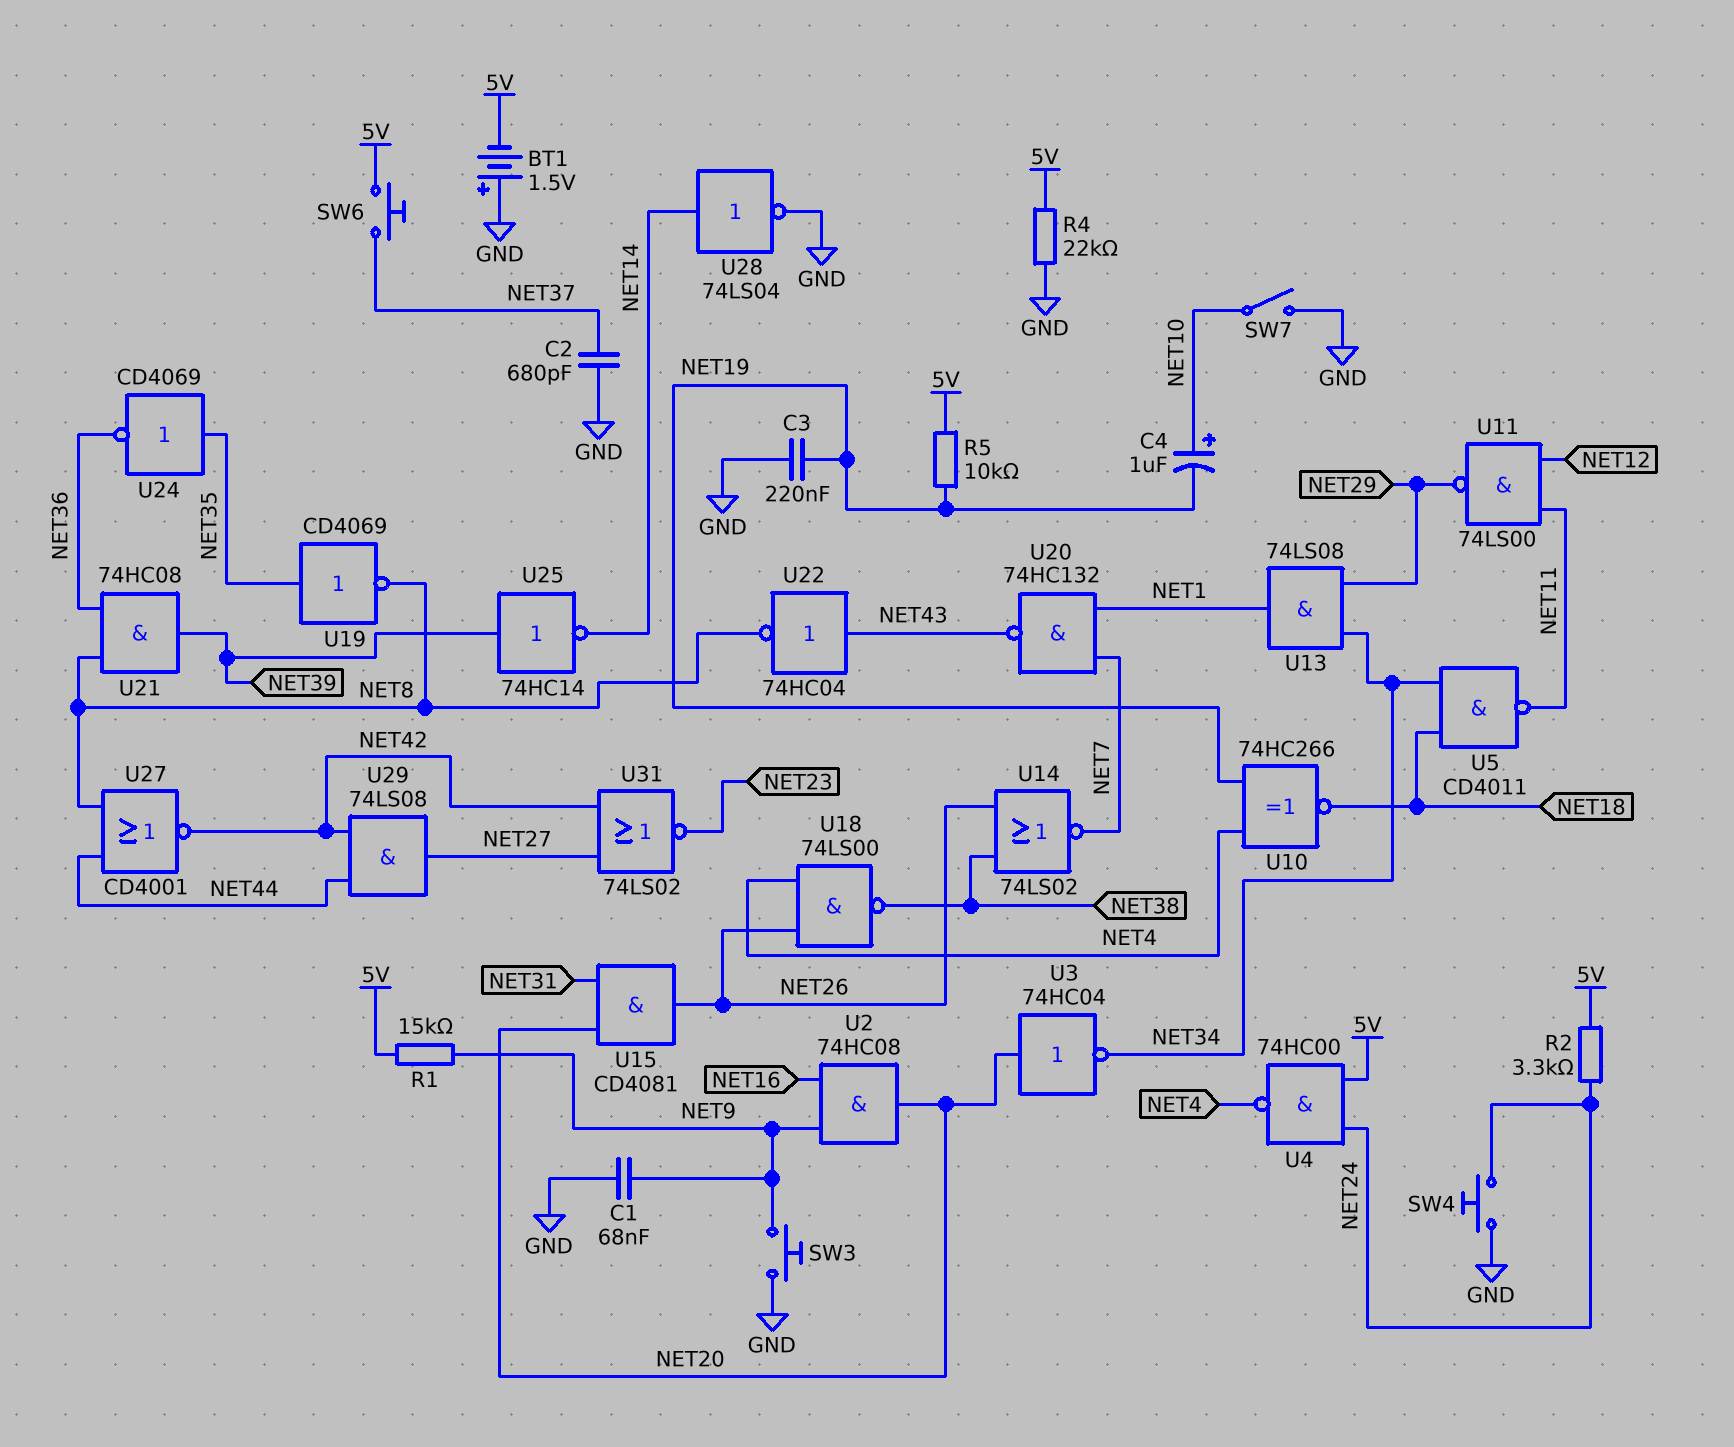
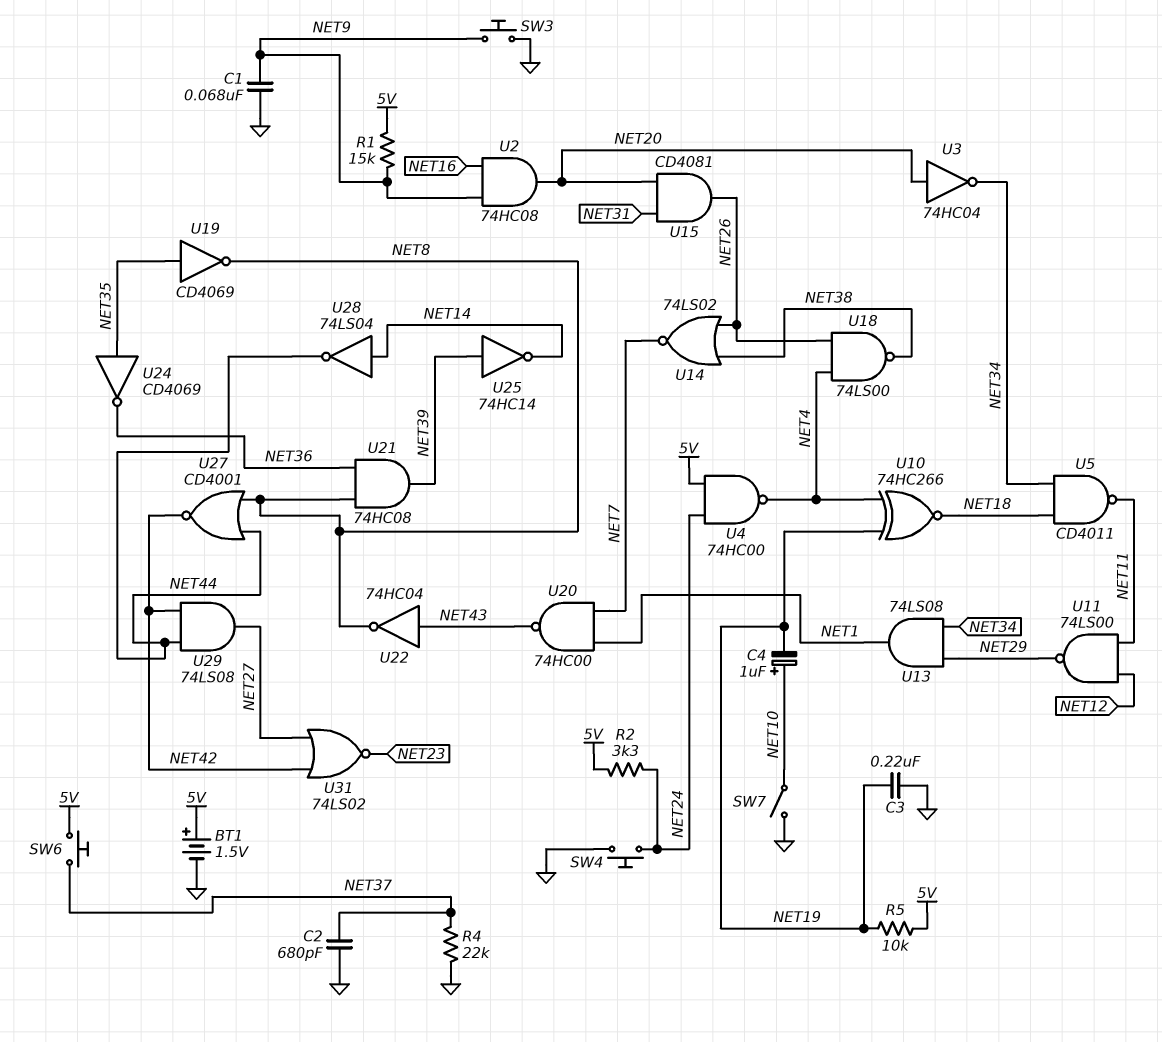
BT1: 1.5V (plus GND, minus 5V) -> 1.5V (plus 5V, minus GND)
R4: 22k (5V, GND) -> 22k (GND, NET37)
U20: NAND 74HC132 (in NET1, in NET7, out NET43) -> NAND 74HC00 (in NET1, in NET7, out NET43)
U28: NOT 74LS04 (in NET14, out GND) -> NOT 74LS04 (in NET14, out NET44)

